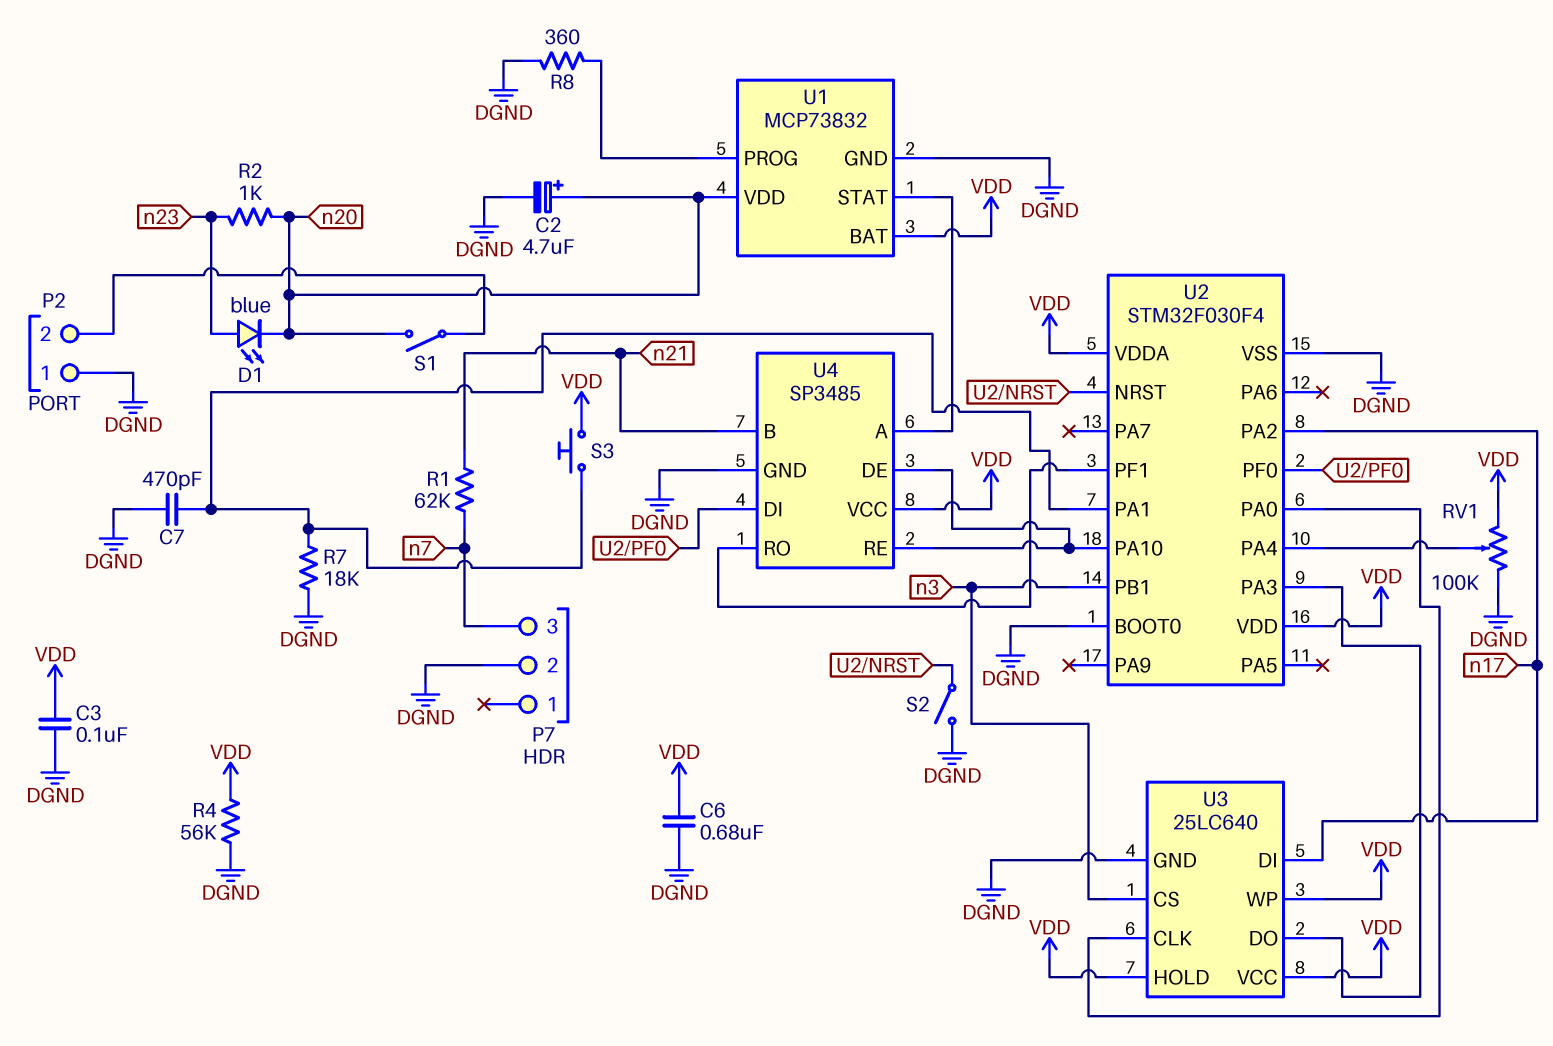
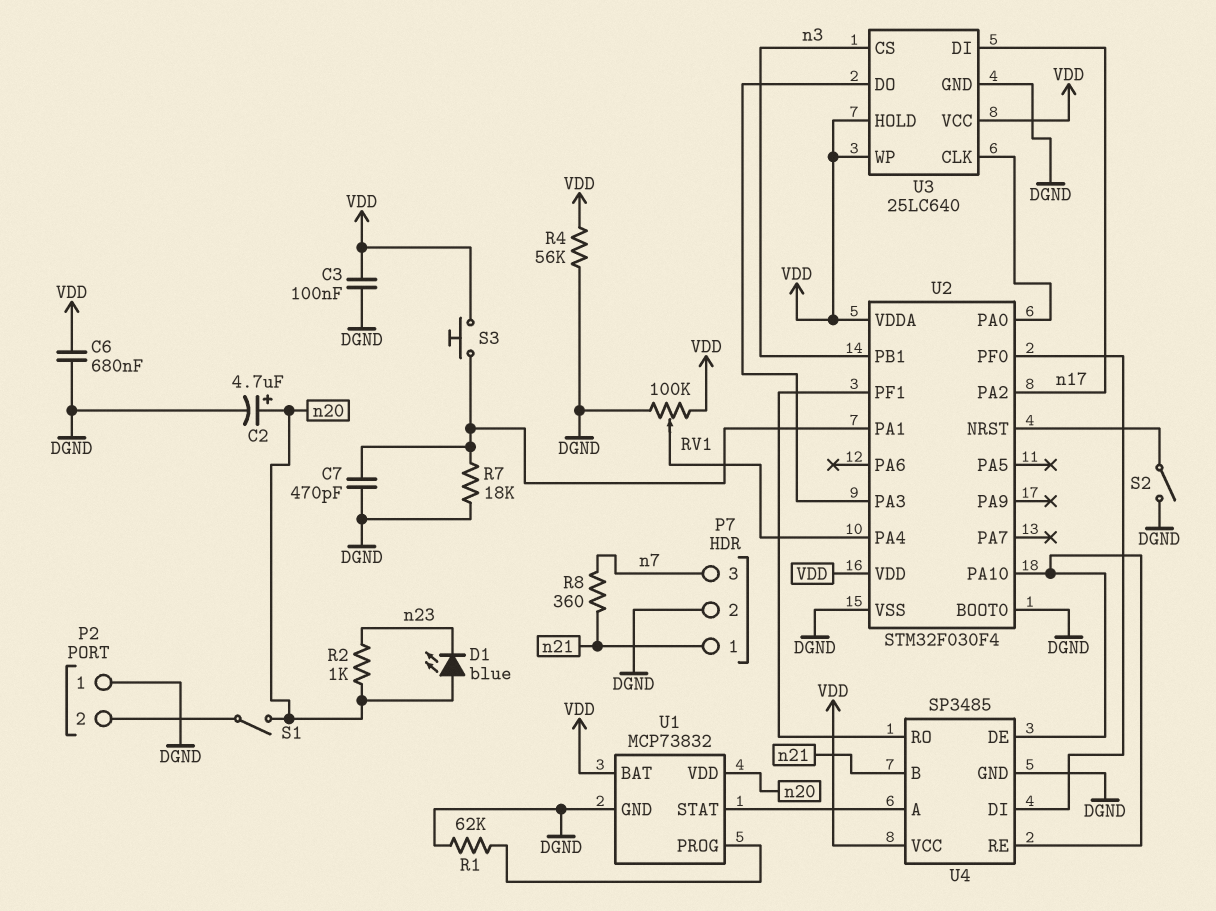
D1: LED blue (A n23, K n20) -> LED blue (A n20, K n23)
P7 pin 1: none -> n21
R1: 62k (n7, n21) -> 62k (DGND, U1/PROG)
R8: 360 (DGND, U1/PROG) -> 360 (n7, n21)

